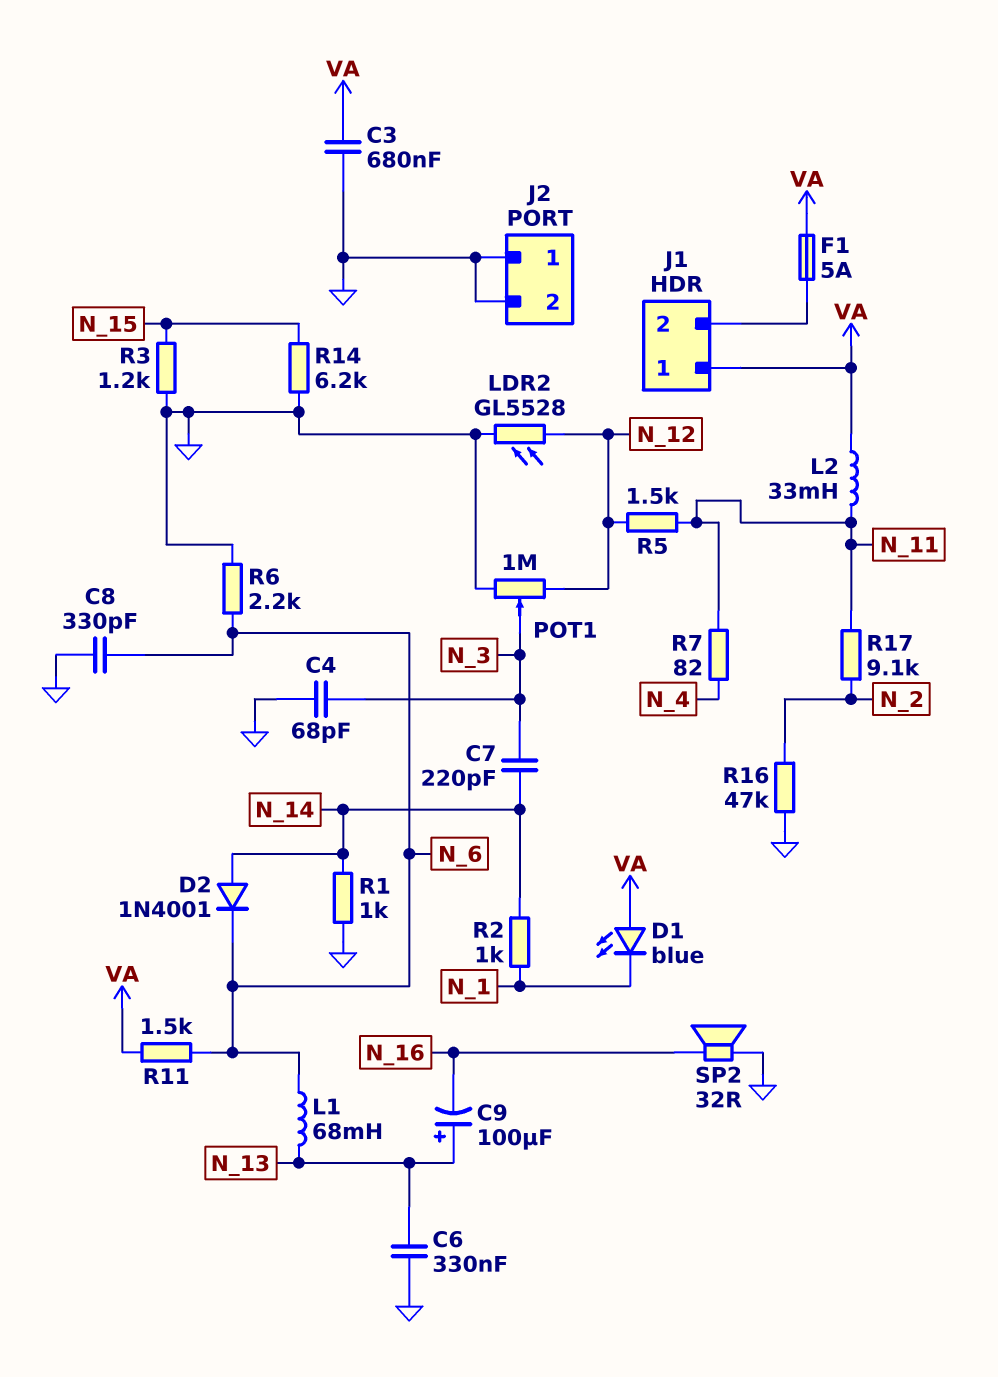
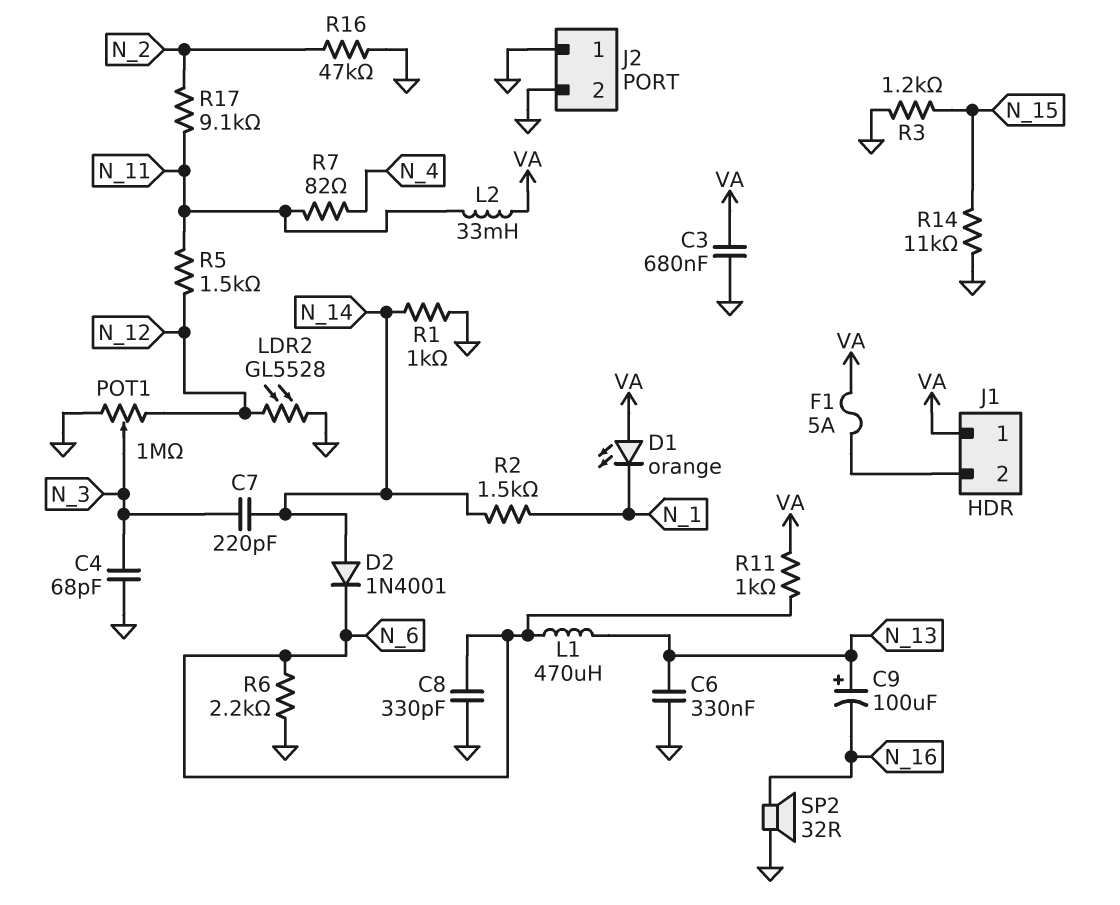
D1: LED blue (A VA, K N_1) -> LED orange (A VA, K N_1)
L1: 68mH (N_6, N_13) -> 470uH (N_6, N_13)
R2: 1k (N_1, N_14) -> 1.5k (N_1, N_14)
R11: 1.5k (N_6, VA) -> 1k (N_6, VA)
R14: 6.2k (GND, N_15) -> 11k (GND, N_15)

